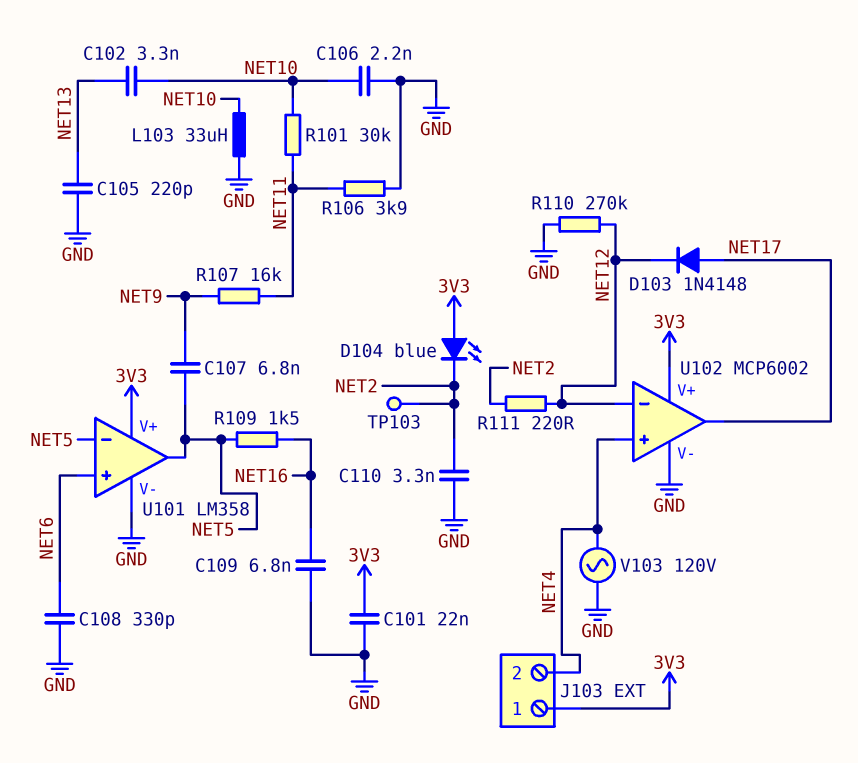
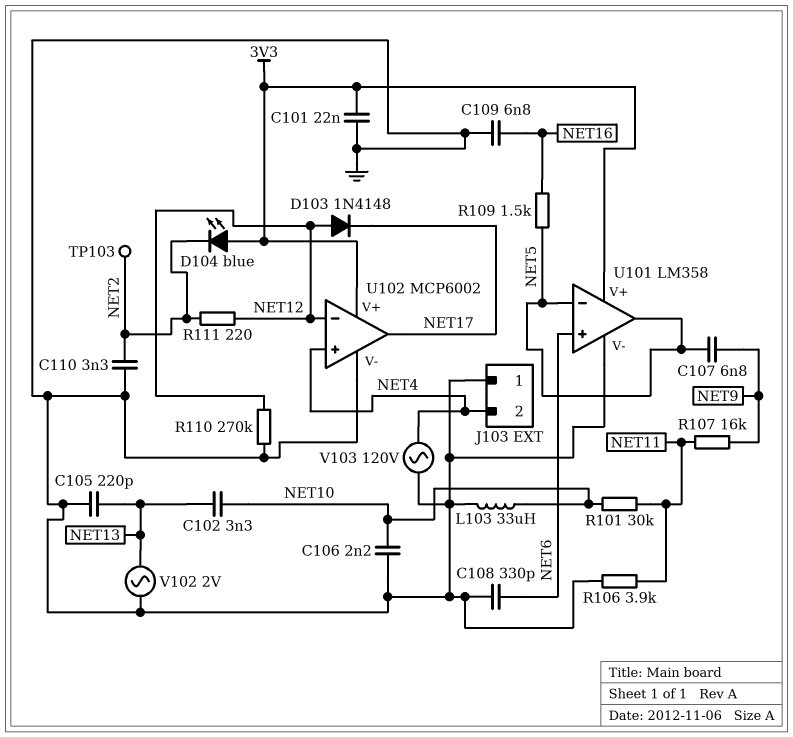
D103: diode 1N4148 (A NET17, K NET12) -> diode 1N4148 (A NET12, K NET17)
J103 pin 1: 3V3 -> GND
V102: none -> AC 2V (GND, NET13)

